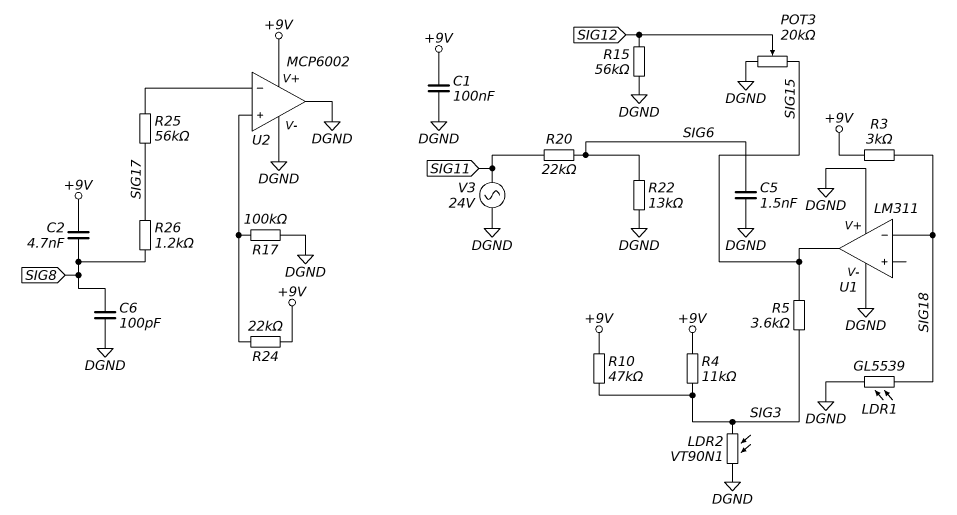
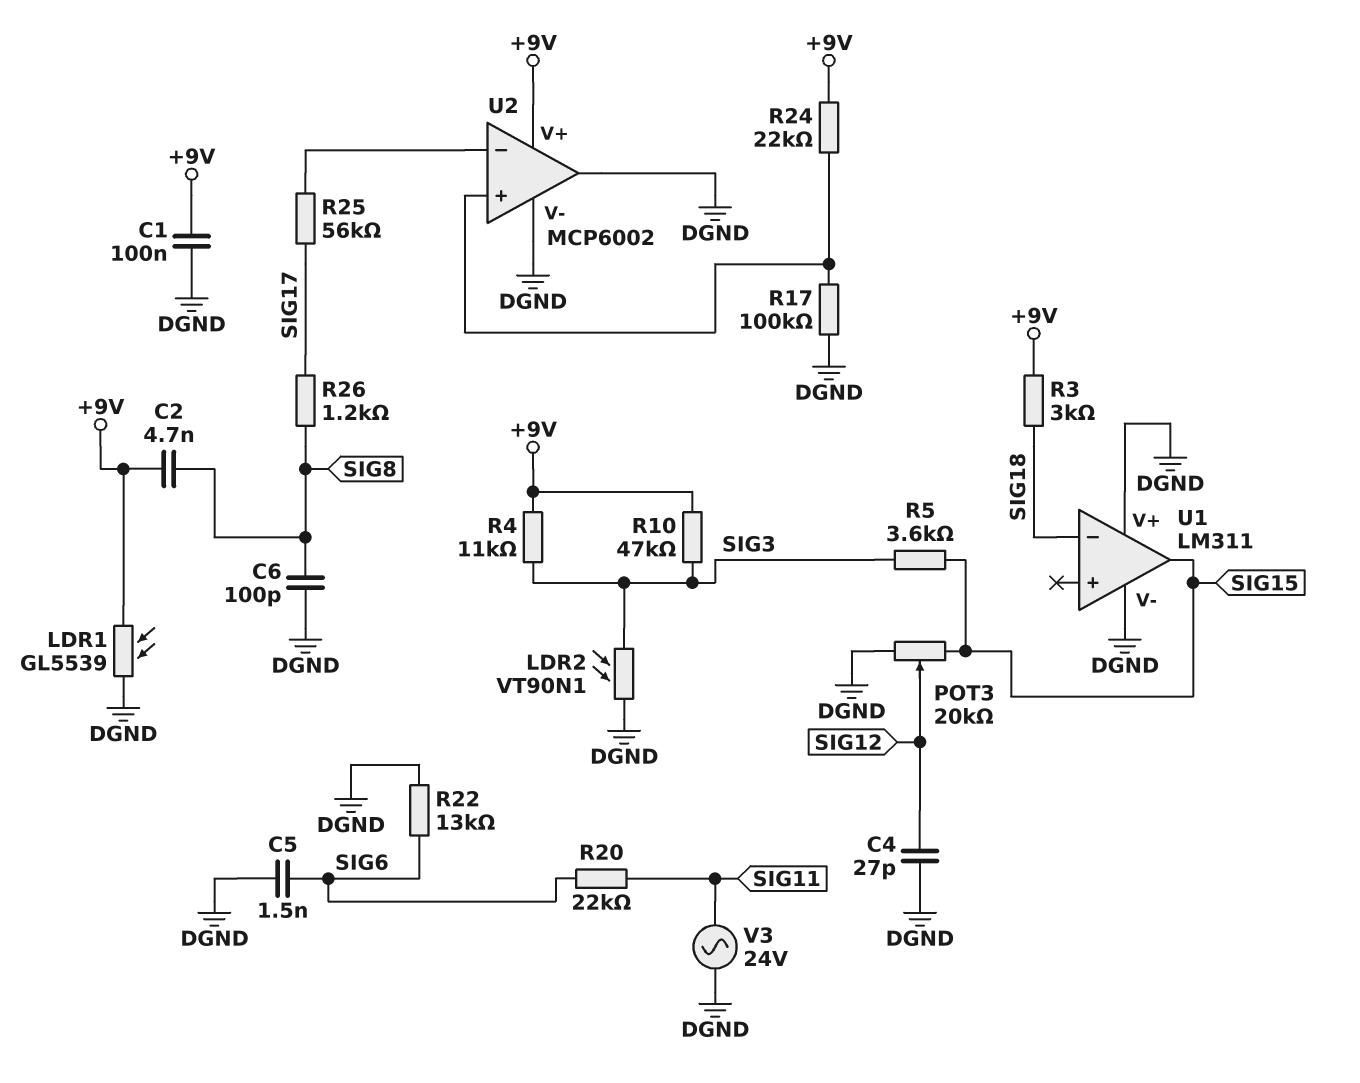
C4: none -> 27pF (DGND, SIG12)
LDR1: GL5539 (DGND, SIG18) -> GL5539 (+9V, DGND)
R15: 56k (DGND, SIG12) -> none

